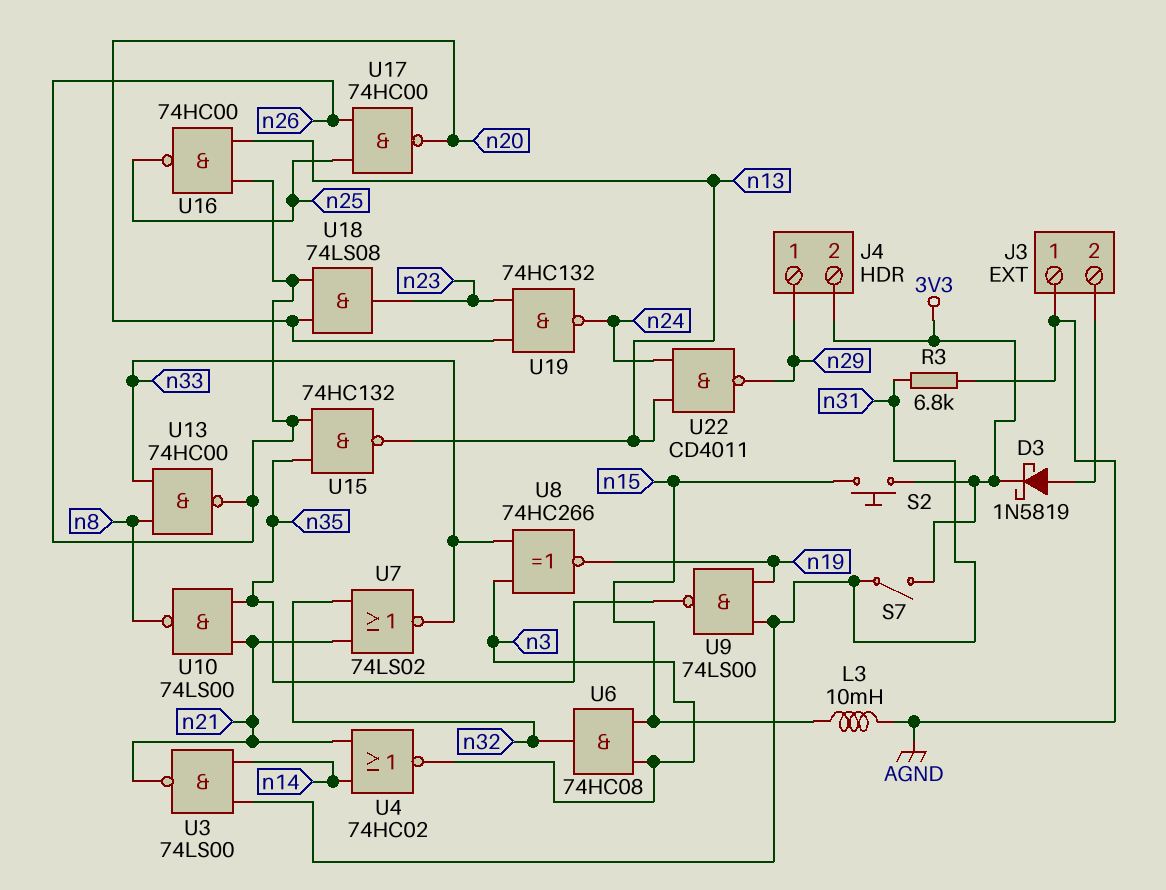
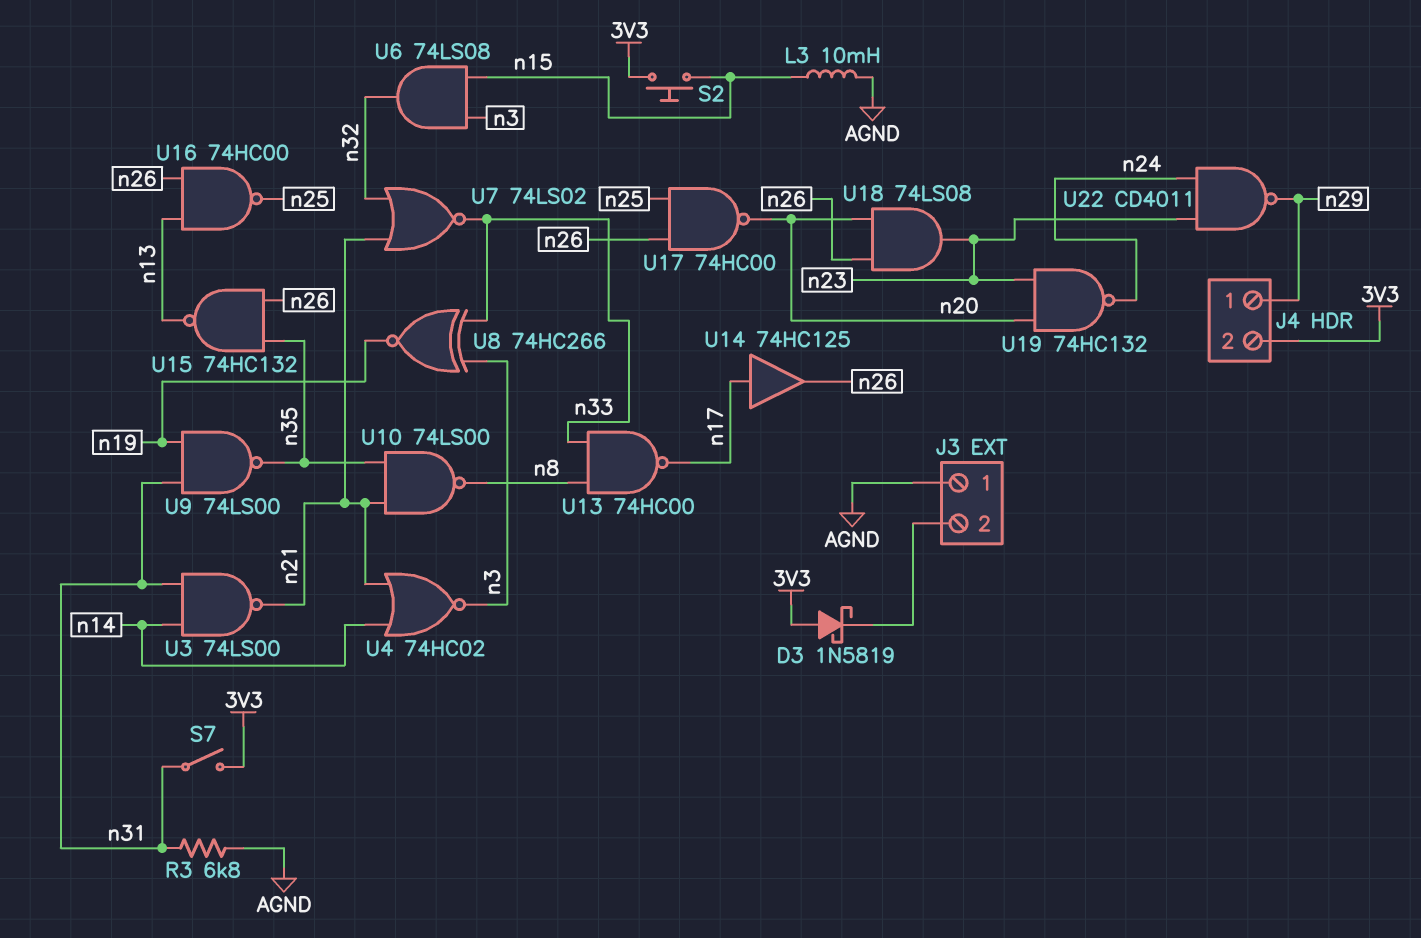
D3: schottky 1N5819 (A J3/2, K 3V3) -> schottky 1N5819 (A 3V3, K J3/2)
U6: AND 74HC08 (in n3, in n15, out n32) -> AND 74LS08 (in n3, in n15, out n32)
U13: NAND 74HC00 (in n8, in n33, out n26) -> NAND 74HC00 (in n8, in n33, out n17)
U14: none -> buffer 74HC125 (in n17, out n26)
U22: NAND CD4011 (in n13, in n24, out n29) -> NAND CD4011 (in n23, in n24, out n29)

